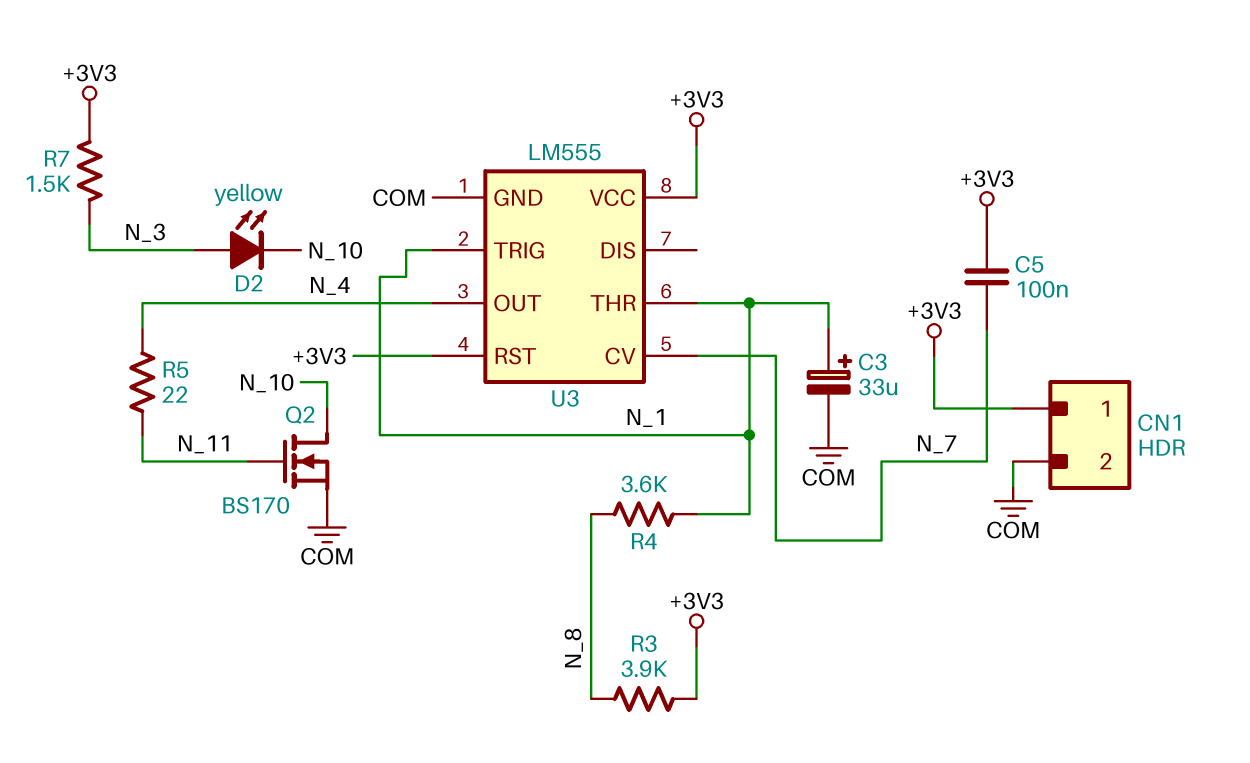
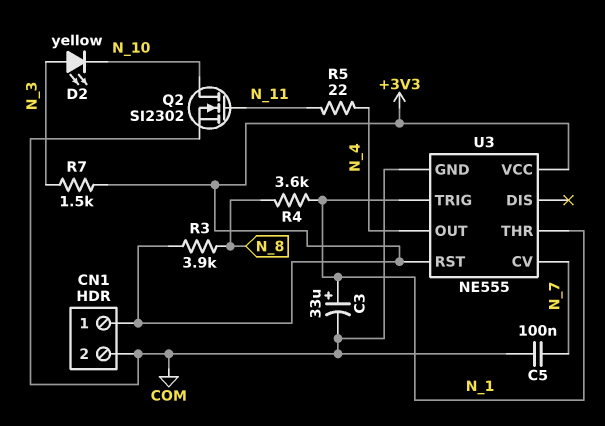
C5: 100nF (+3V3, N_7) -> 100nF (COM, N_7)
Q2: NMOS BS170 (G N_11, D N_10, S COM) -> NMOS SI2302 (G N_11, D N_10, S COM)
U3: LM555 -> NE555

